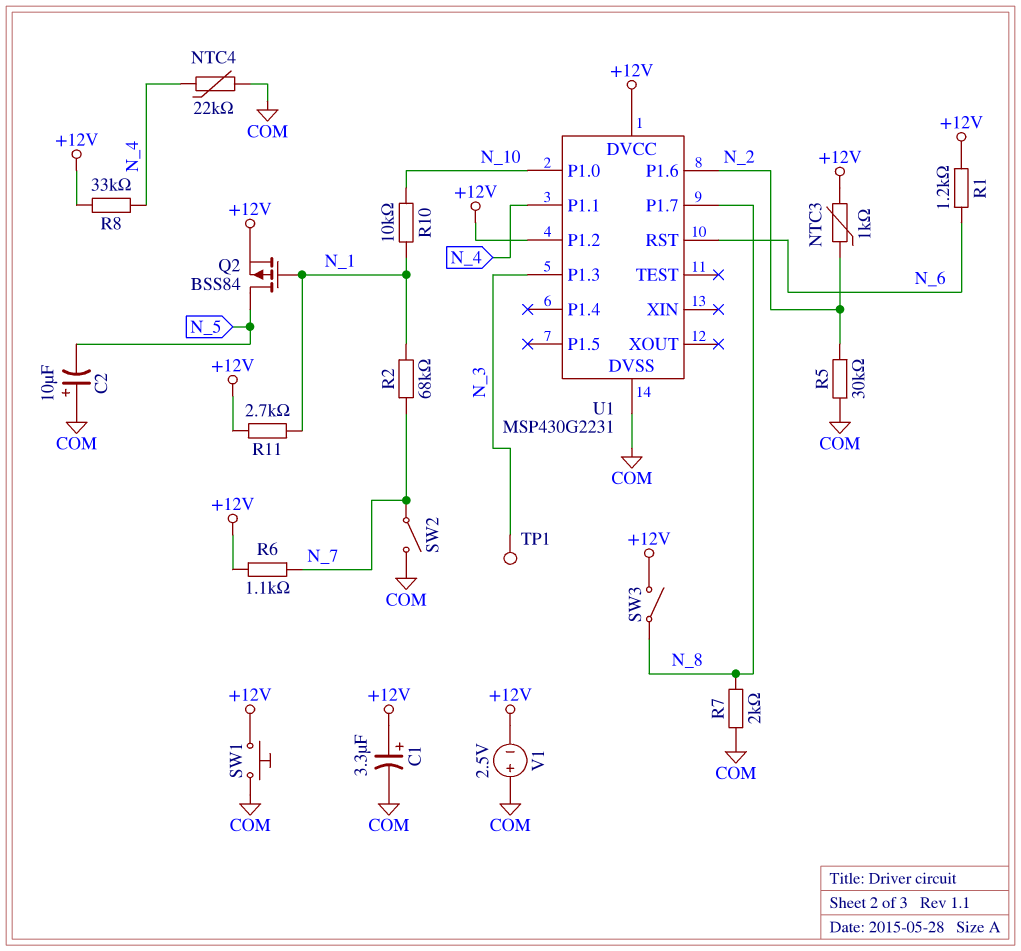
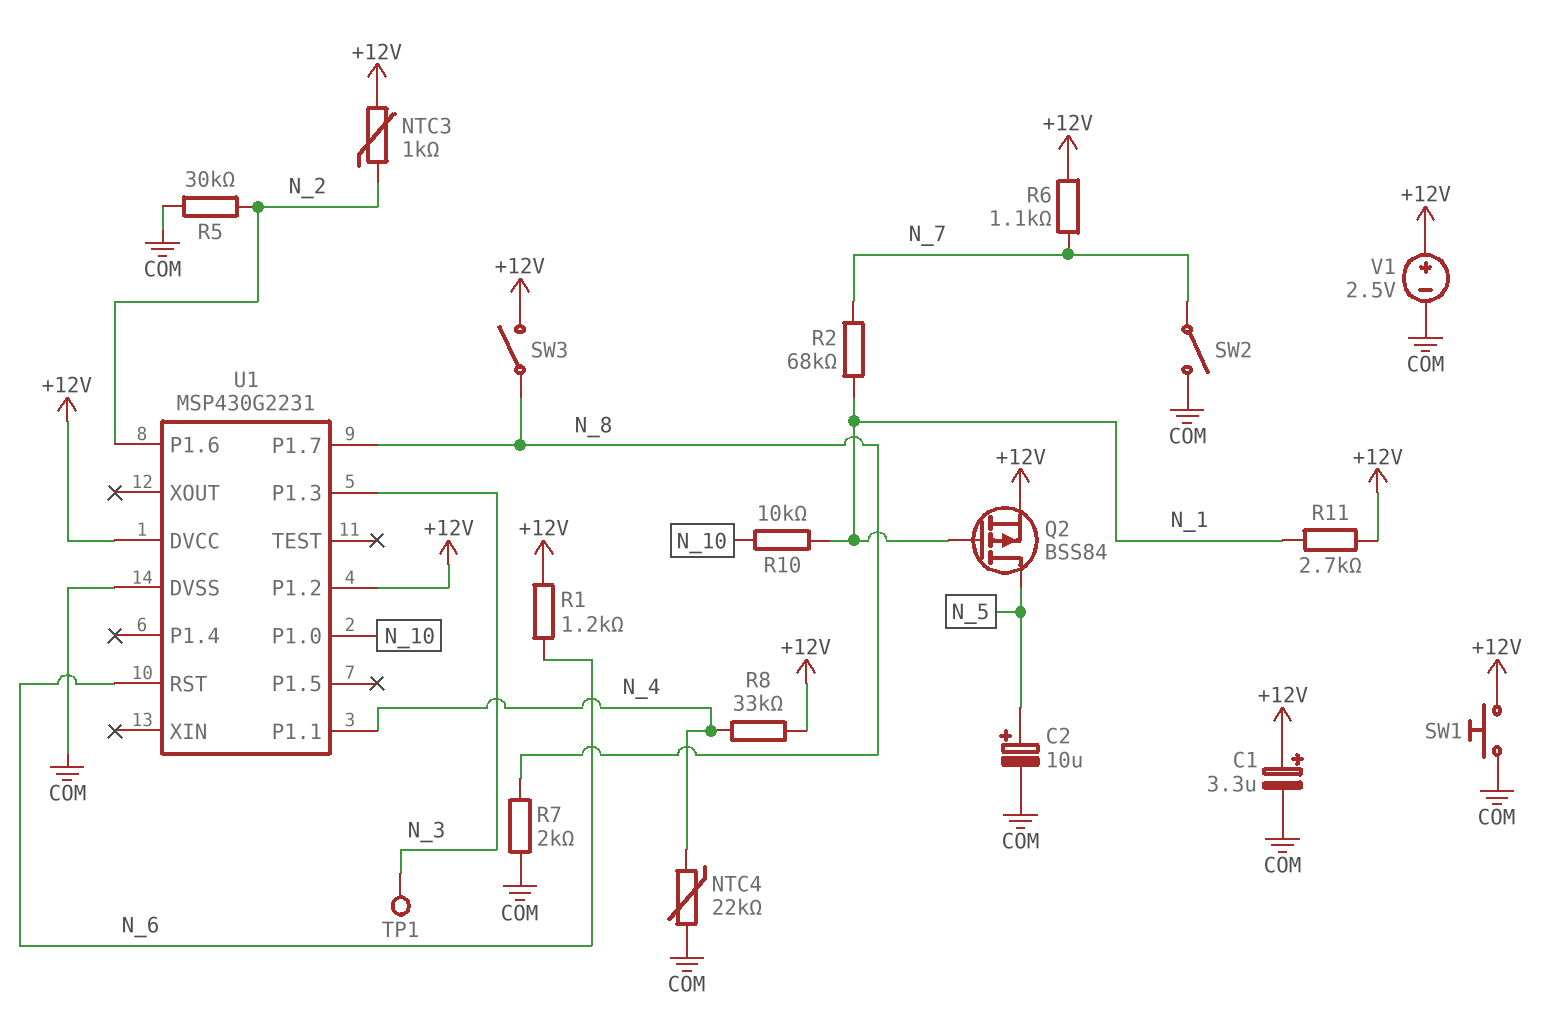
C2: 10uF (plus COM, minus N_5) -> 10uF (plus N_5, minus COM)
V1: 2.5V (plus COM, minus +12V) -> 2.5V (plus +12V, minus COM)

